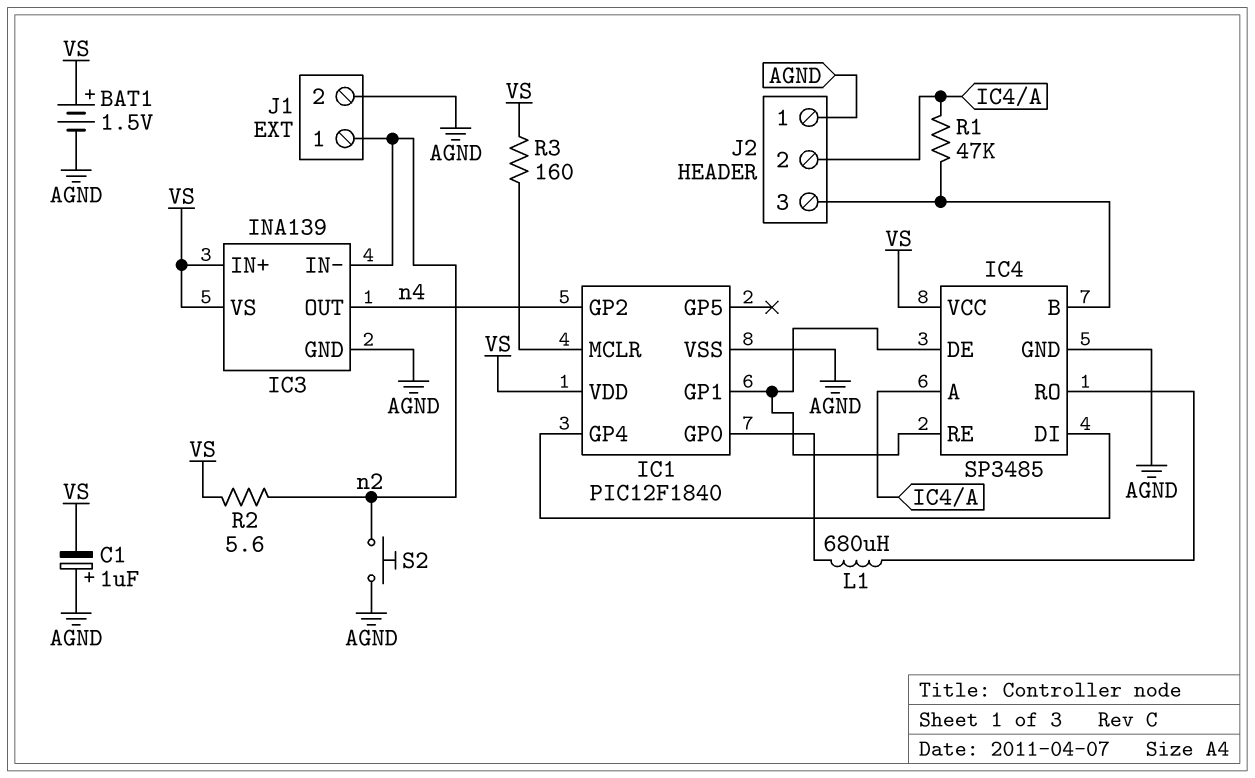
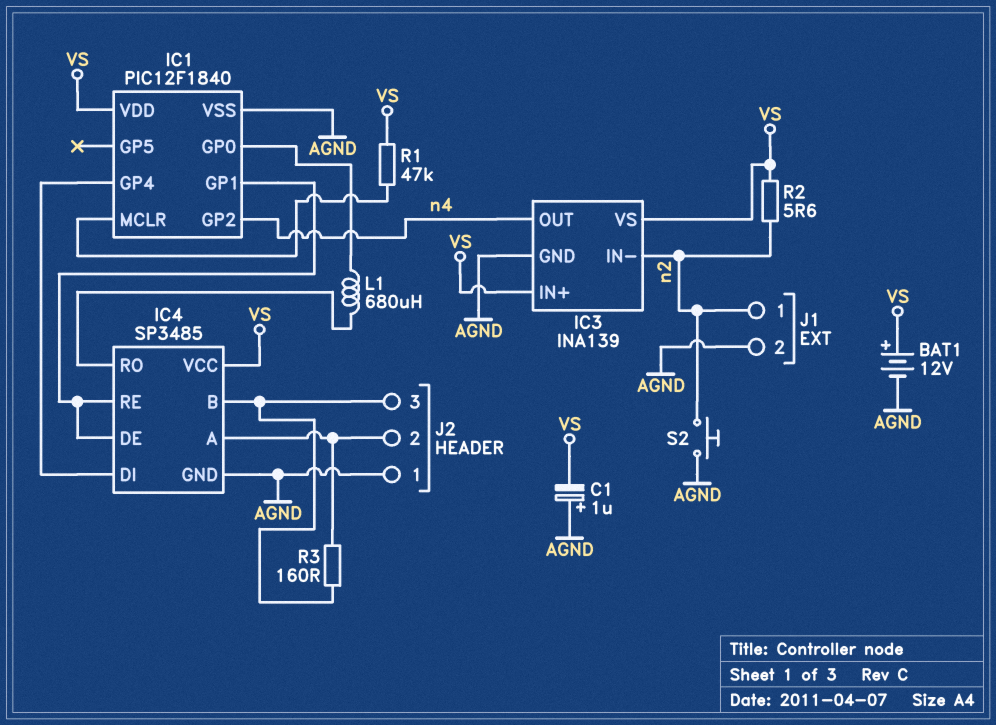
BAT1: 1.5V (plus VS, minus AGND) -> 12V (plus VS, minus AGND)
R1: 47k (IC4/A, IC4/B) -> 47k (IC1/MCLR, VS)
R3: 160 (IC1/MCLR, VS) -> 160 (IC4/A, IC4/B)

